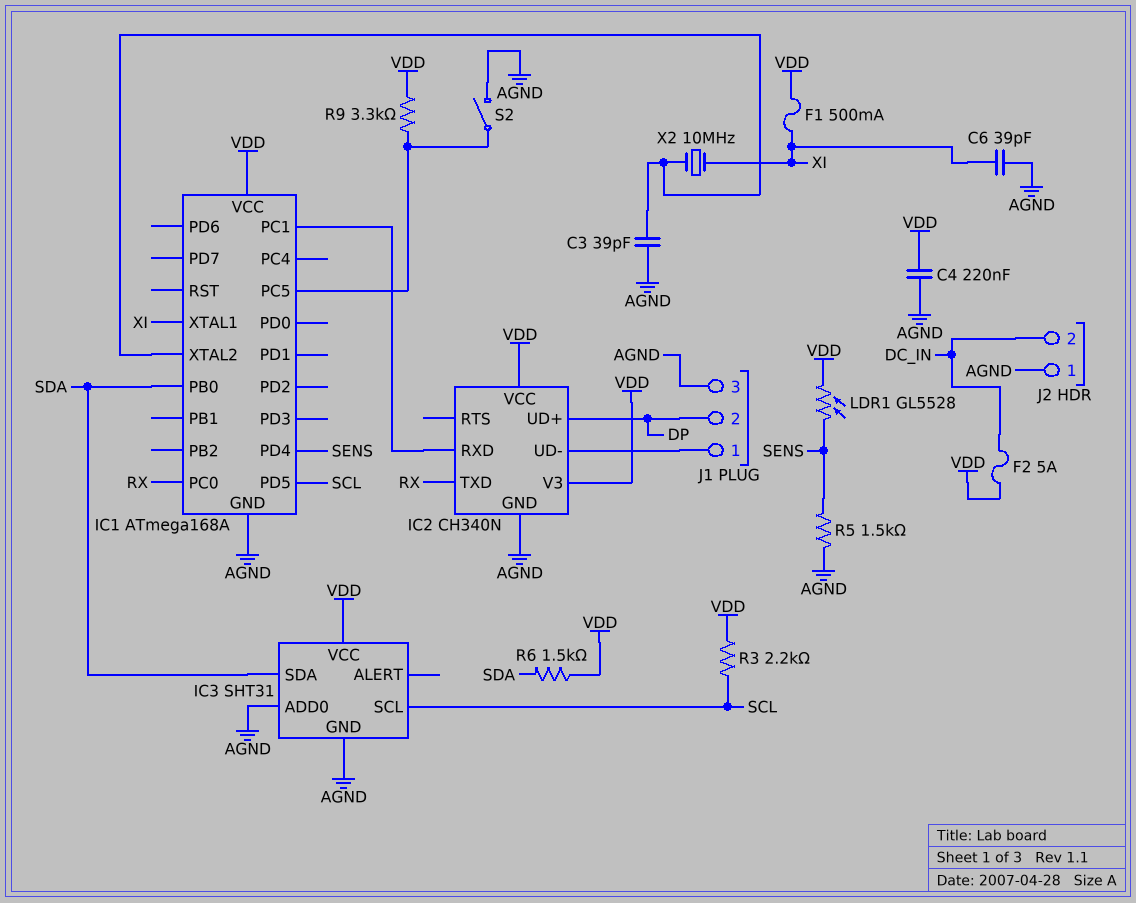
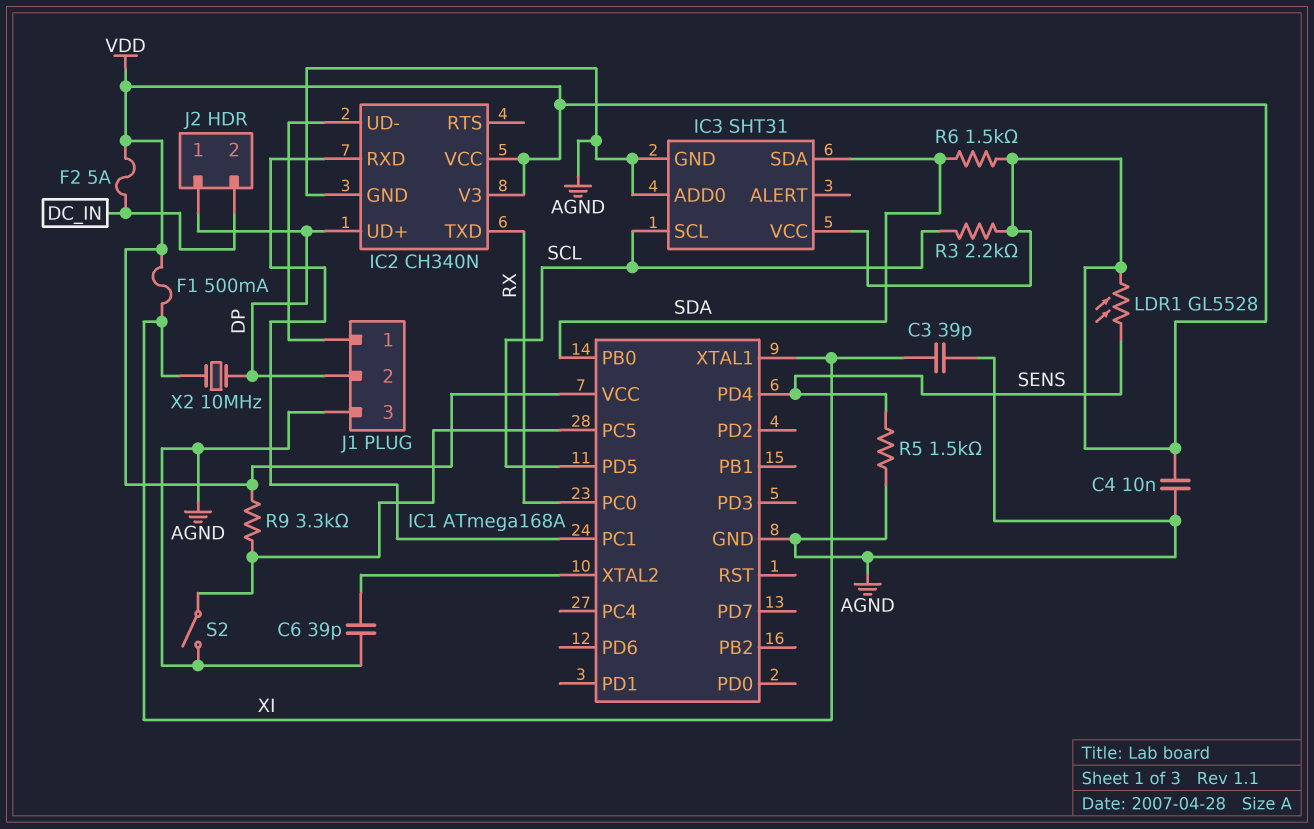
C3: 39pF (AGND, IC1/XTAL2) -> 39pF (AGND, XI)
C4: 220nF (AGND, VDD) -> 10nF (AGND, VDD)
C6: 39pF (AGND, XI) -> 39pF (AGND, IC1/XTAL2)
J2 pin 1: AGND -> DP
X2: 10MHz (IC1/XTAL2, XI) -> 10MHz (DP, XI)

